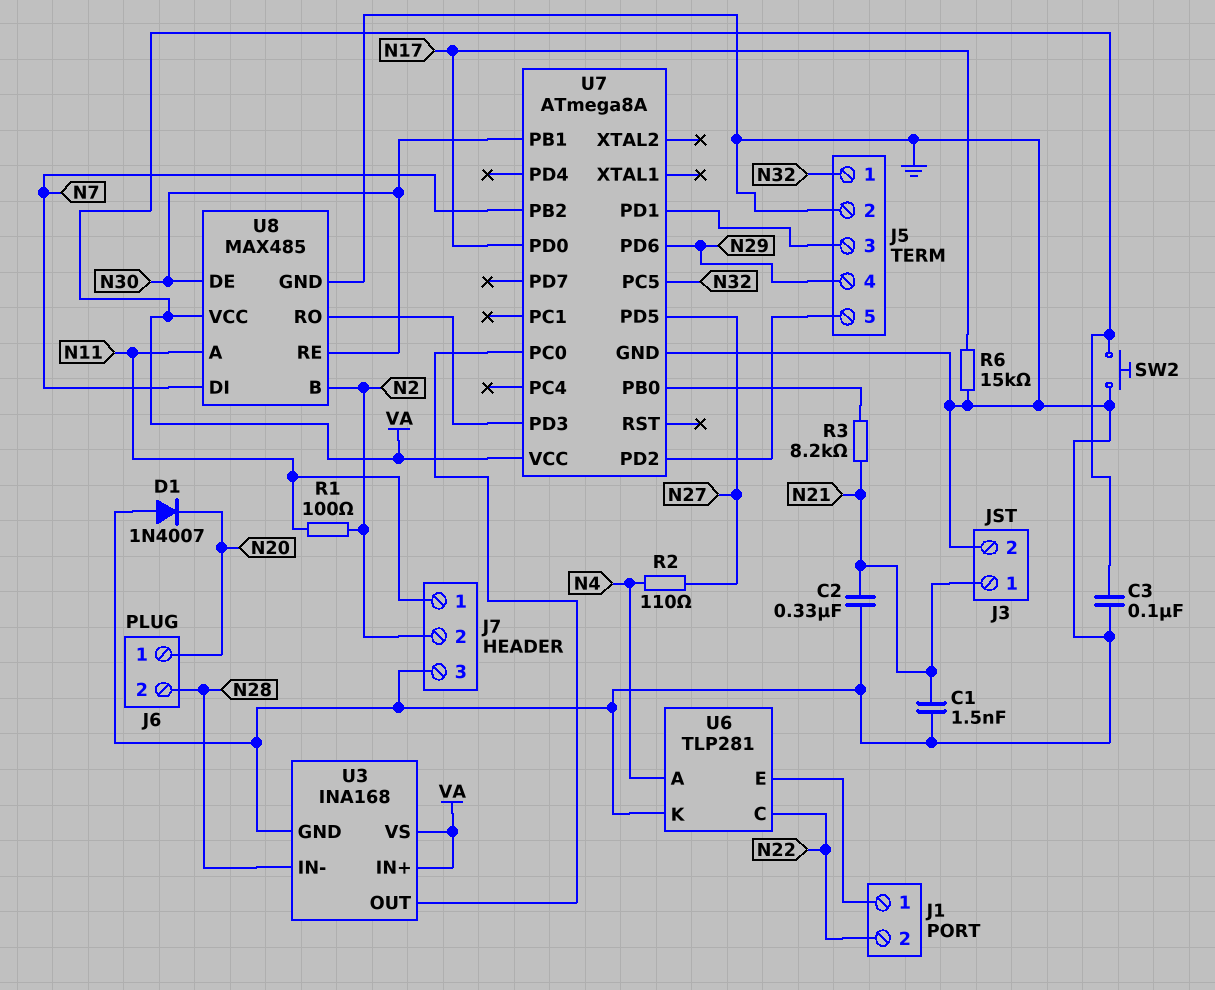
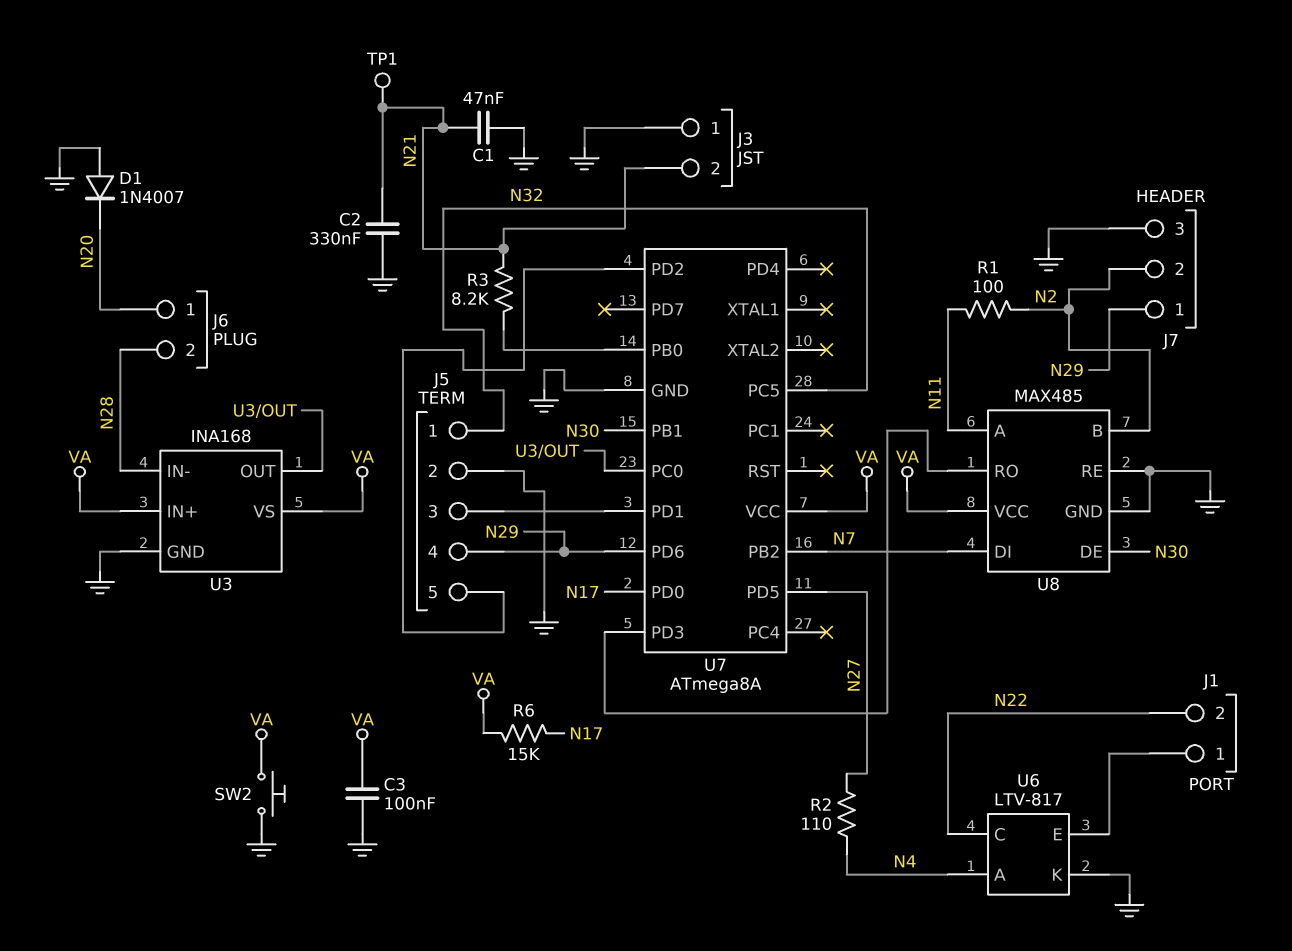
C1: 1.5nF (GND, N21) -> 47nF (GND, N21)
J3 pin 1: N21 -> GND
J3 pin 2: GND -> N21
J7 pin 1: N11 -> N29
R6: 15k (GND, N17) -> 15k (N17, VA)
TP1: none -> test point (N21)
U6: TLP281 -> LTV-817
U8 pin RE: N30 -> GND

